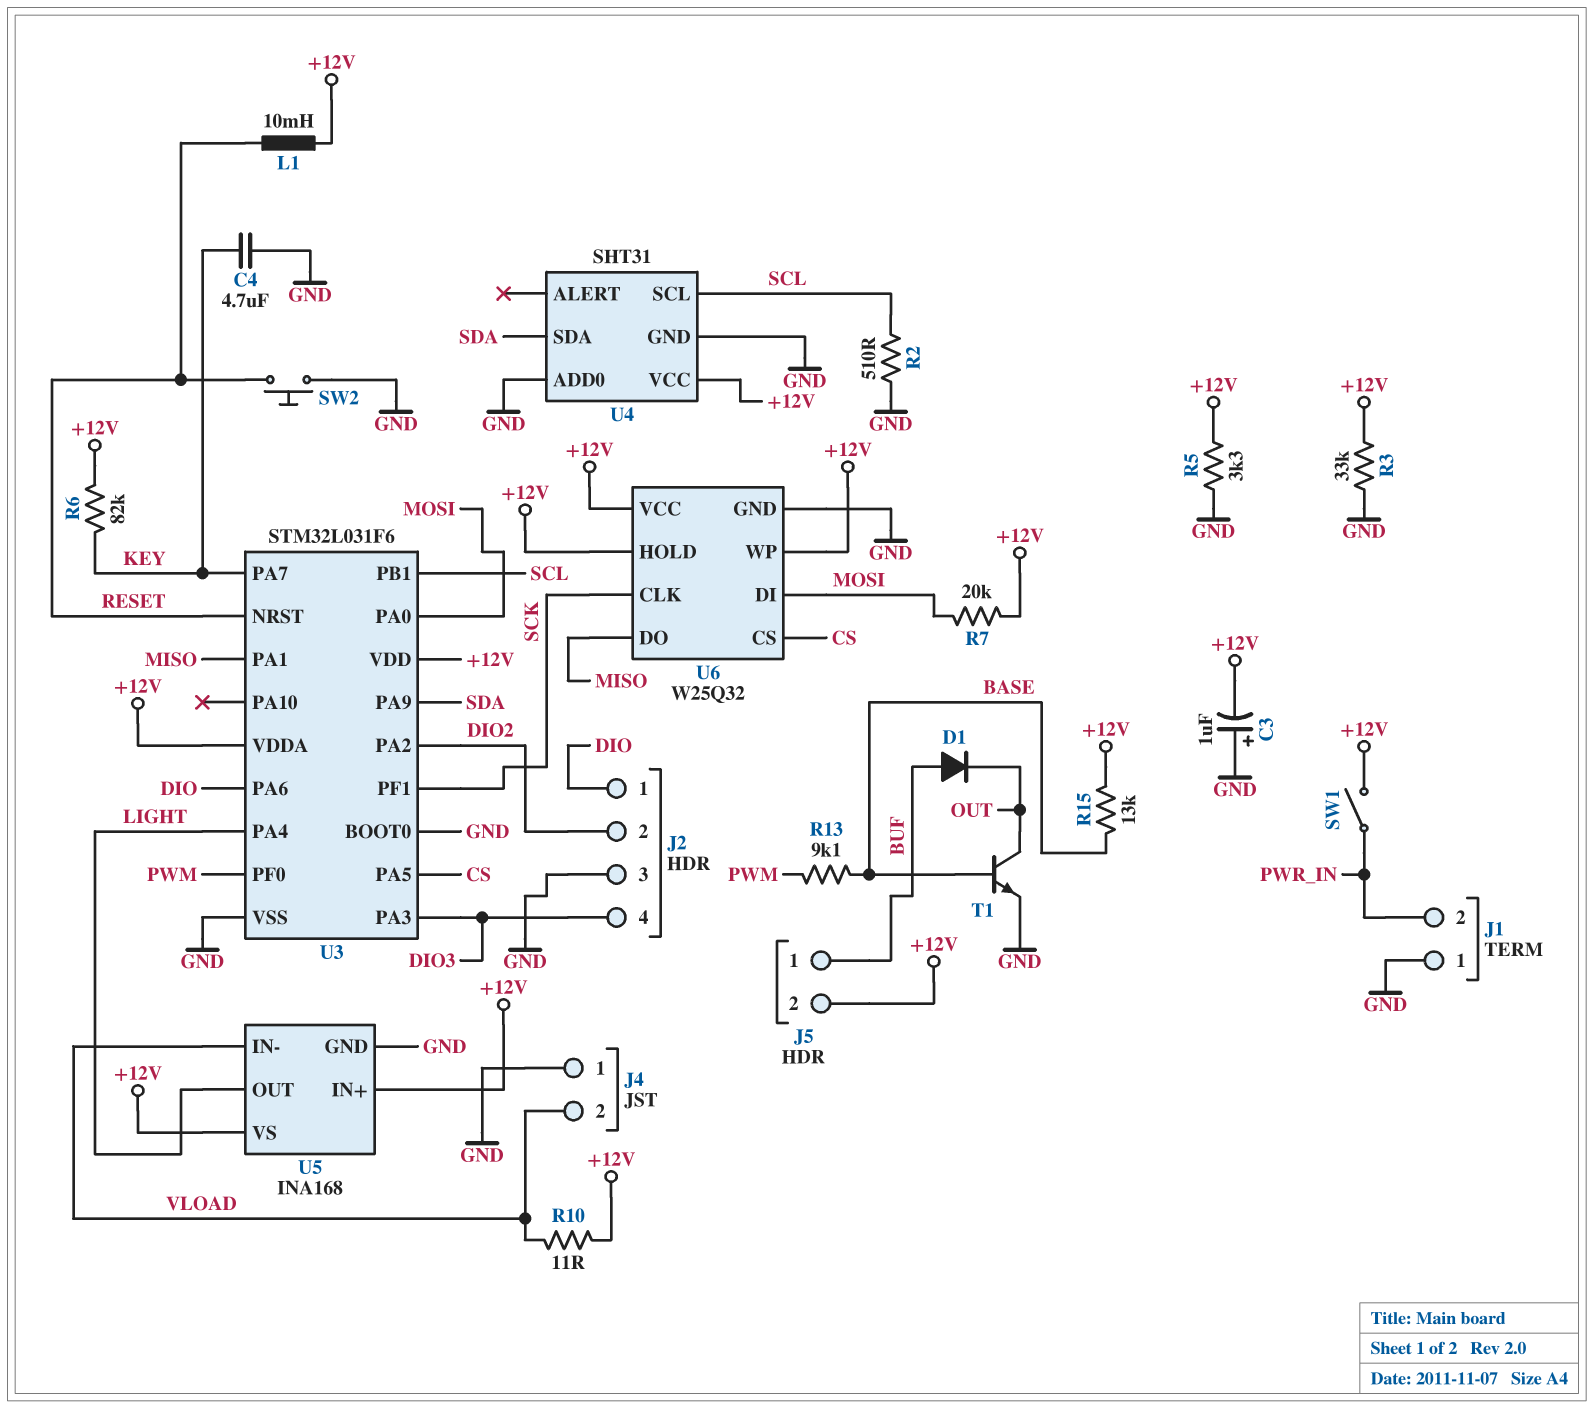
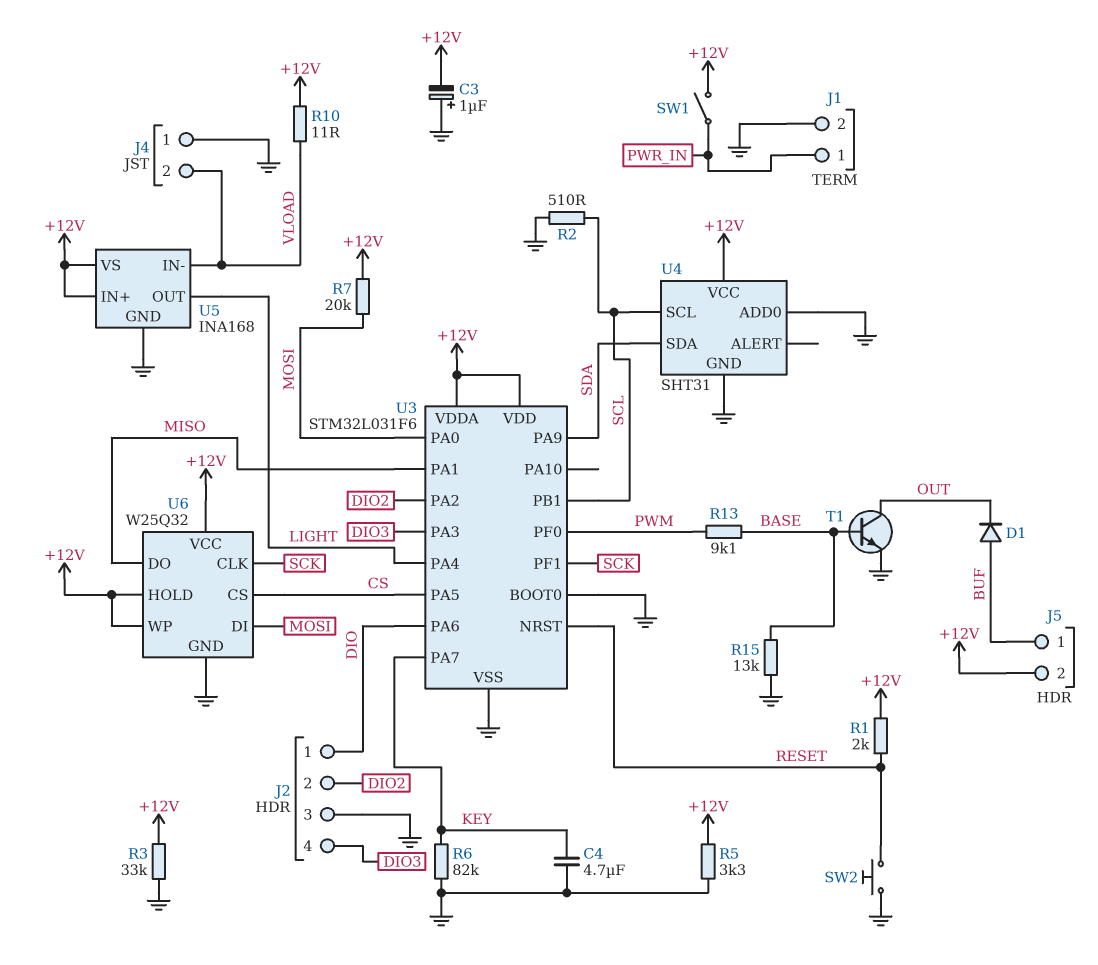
J1 pin 1: GND -> PWR_IN
J1 pin 2: PWR_IN -> GND
L1: 10mH (+12V, RESET) -> none
R1: none -> 2k (+12V, RESET)
R6: 82k (+12V, KEY) -> 82k (GND, KEY)
R15: 13k (+12V, BASE) -> 13k (BASE, GND)

